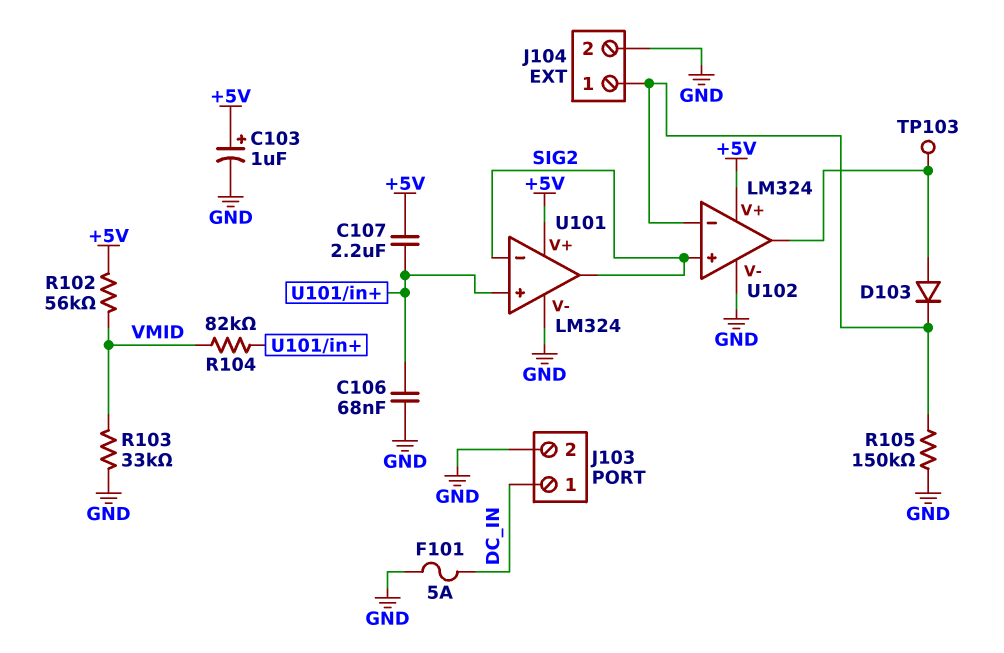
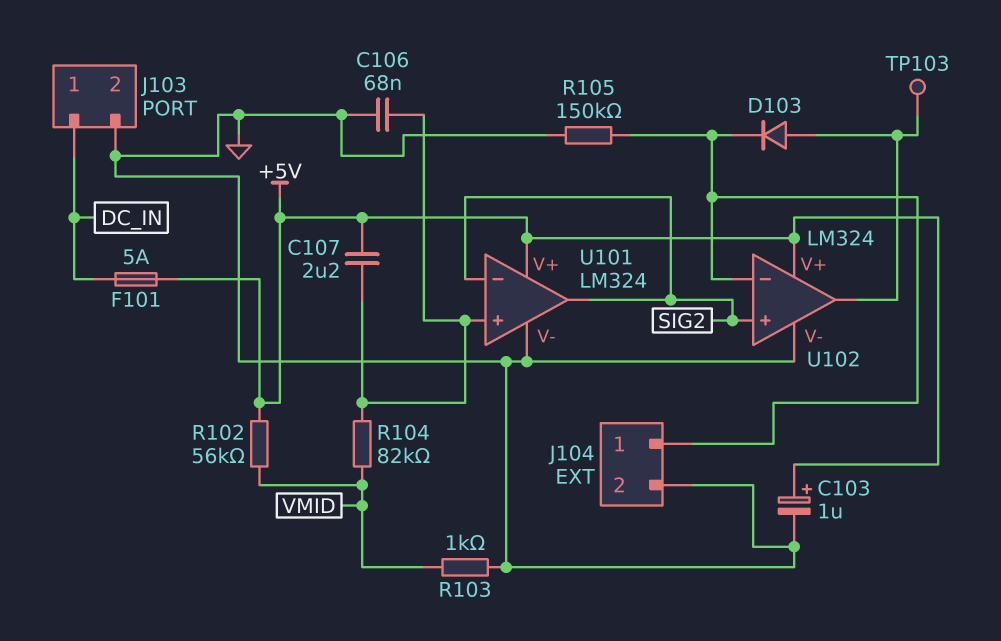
F101: 5A (DC_IN, GND) -> 5A (+5V, DC_IN)
R103: 33k (GND, VMID) -> 1k (GND, VMID)

